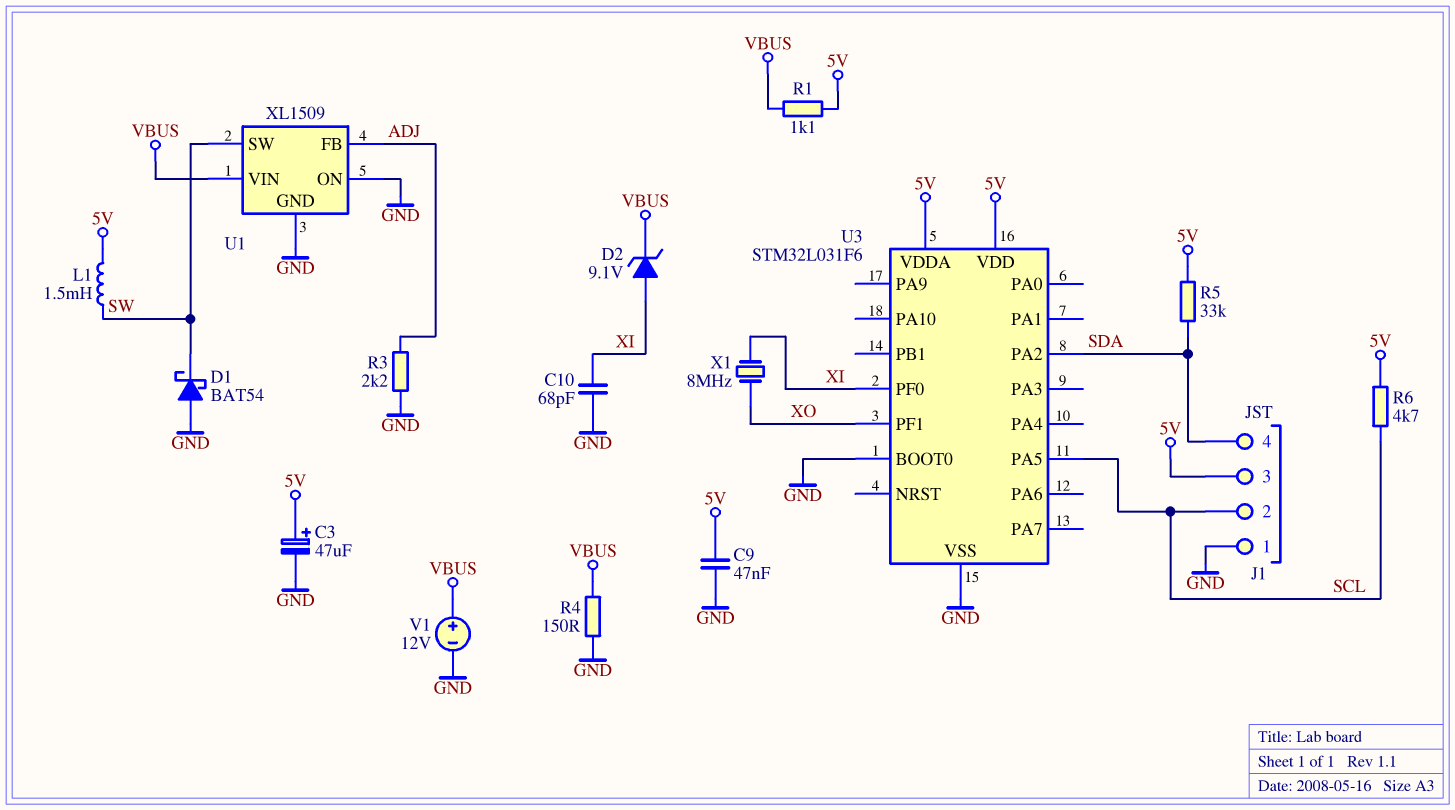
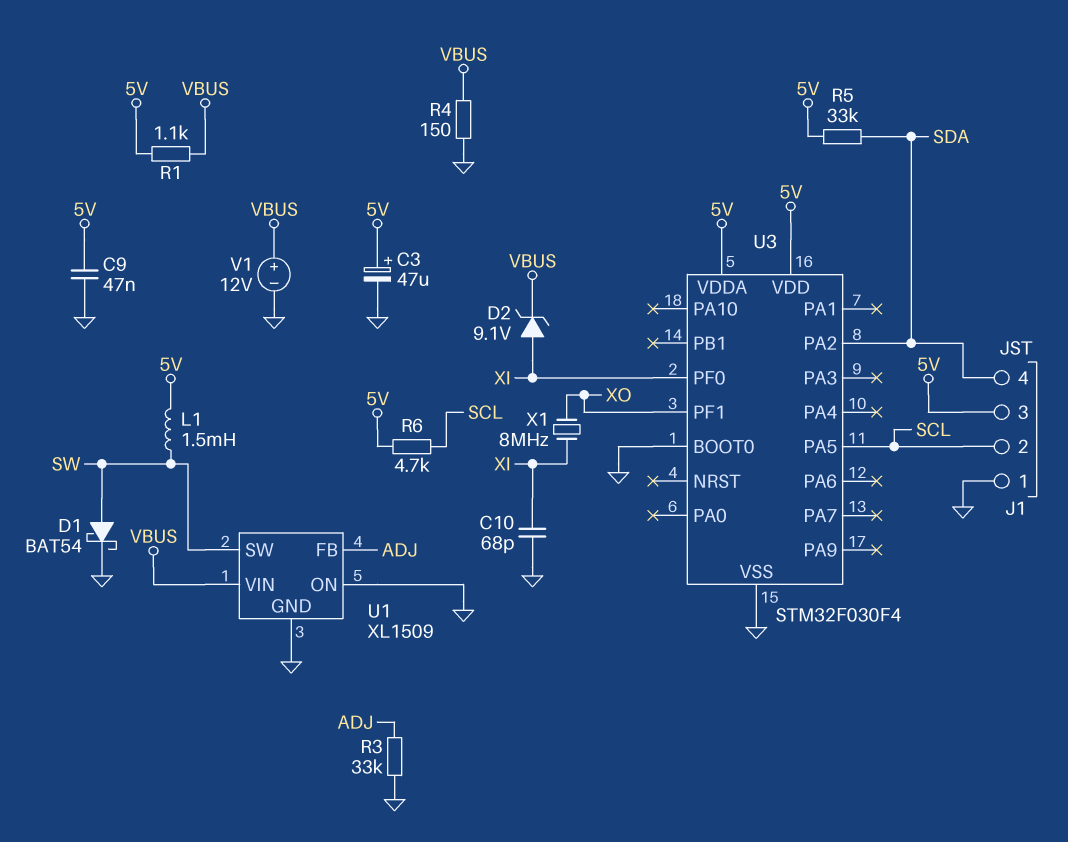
D1: schottky BAT54 (A GND, K SW) -> schottky BAT54 (A SW, K GND)
R3: 2.2k (ADJ, GND) -> 33k (ADJ, GND)
U3: STM32L031F6 -> STM32F030F4

